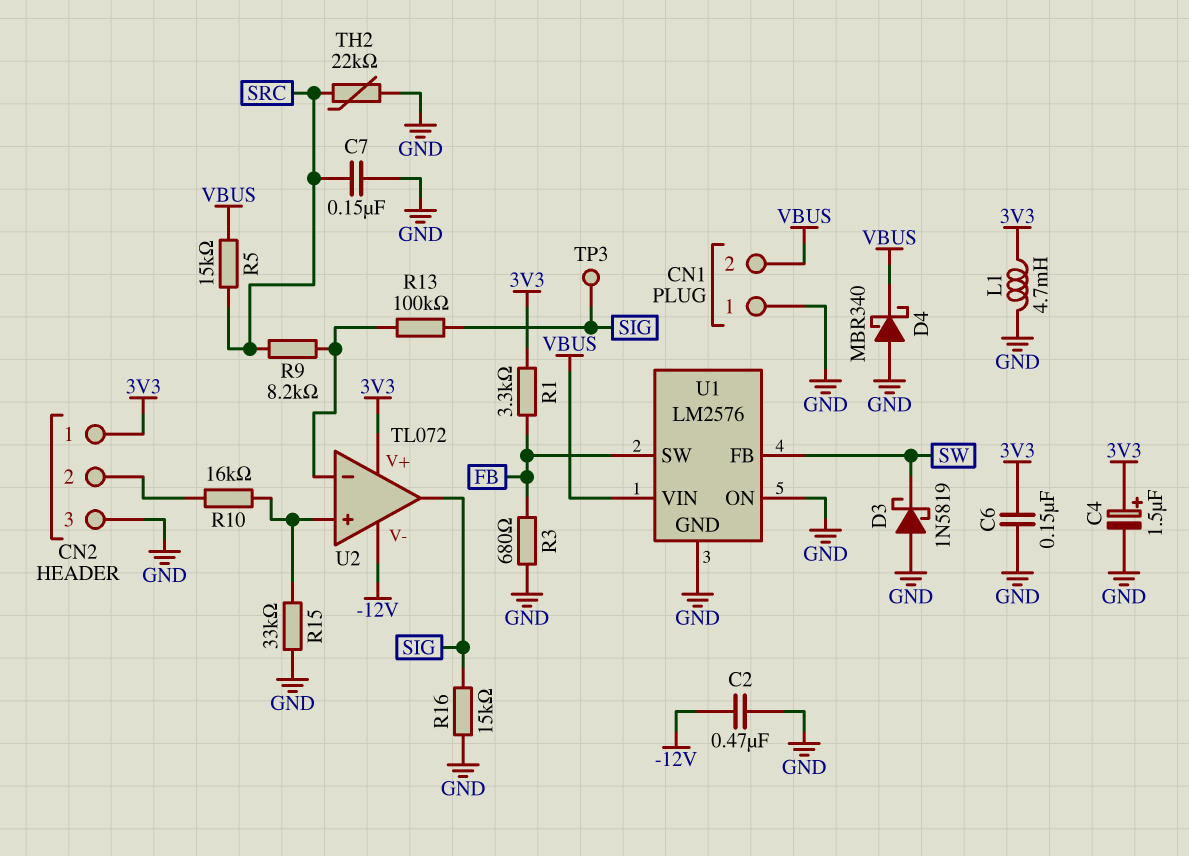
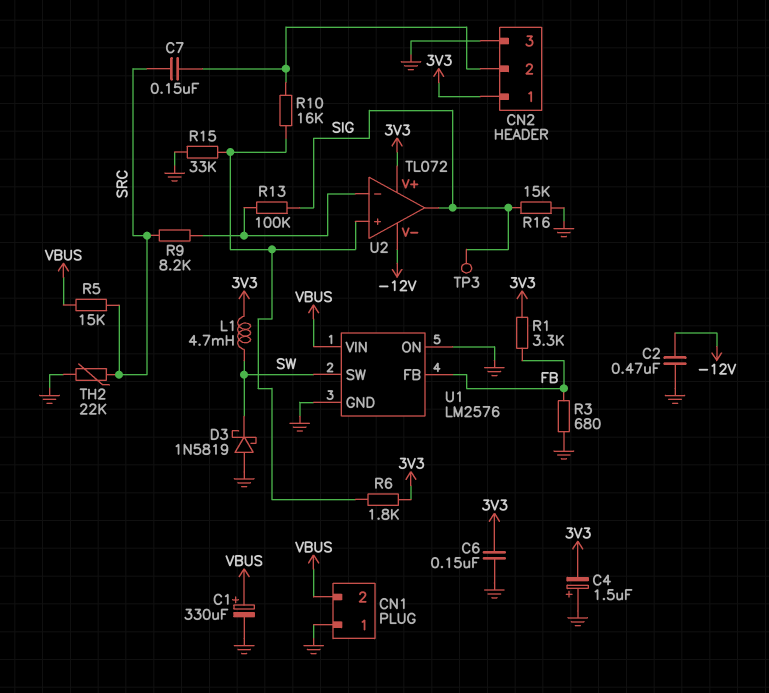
C1: none -> 330uF (plus VBUS, minus GND)
C4: 1.5uF (plus 3V3, minus GND) -> 1.5uF (plus GND, minus 3V3)
C7: 150nF (GND, SRC) -> 150nF (CN2/2, SRC)
D4: schottky MBR340 (A GND, K VBUS) -> none
L1: 4.7mH (3V3, GND) -> 4.7mH (3V3, SW)
R6: none -> 1.8k (3V3, U2/in+)
U1 pin FB: SW -> FB
U1 pin SW: FB -> SW

